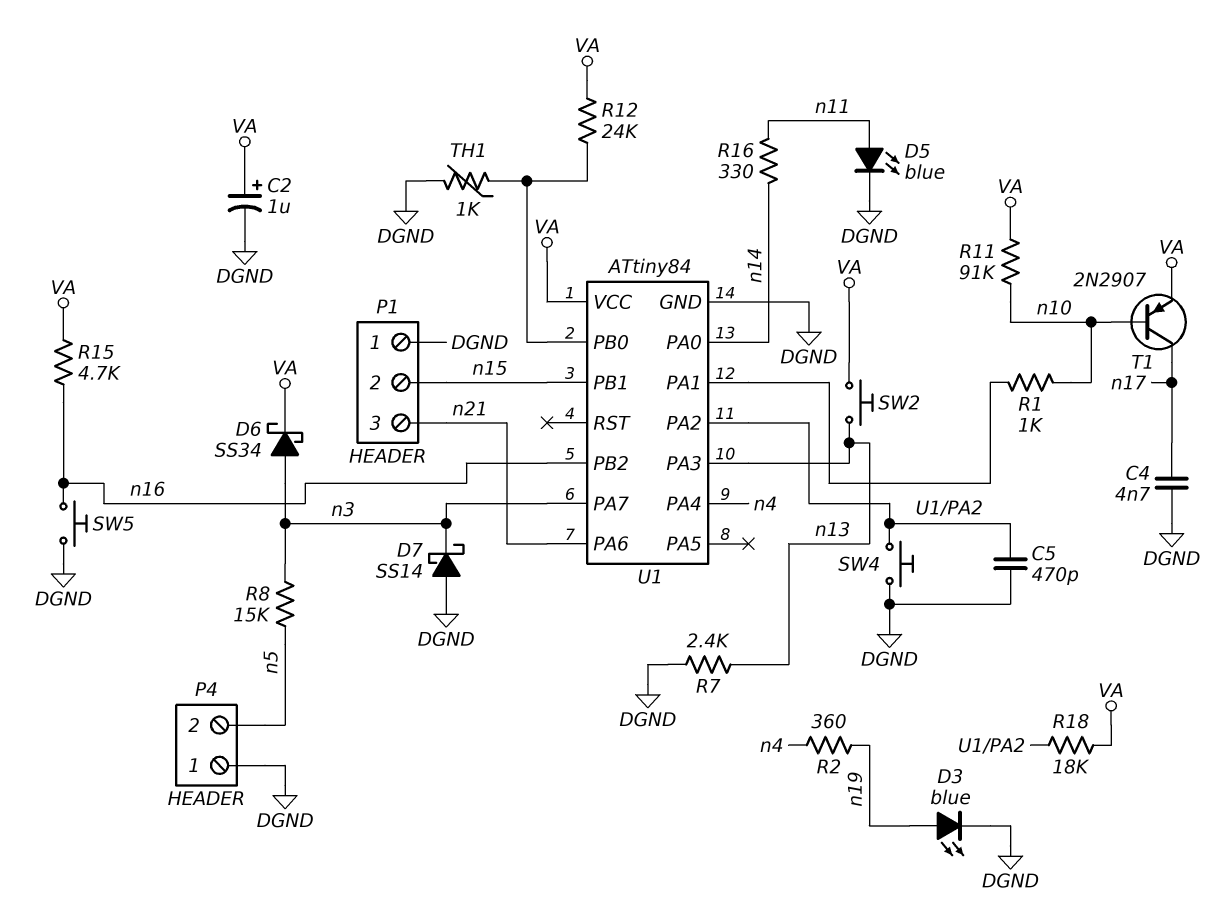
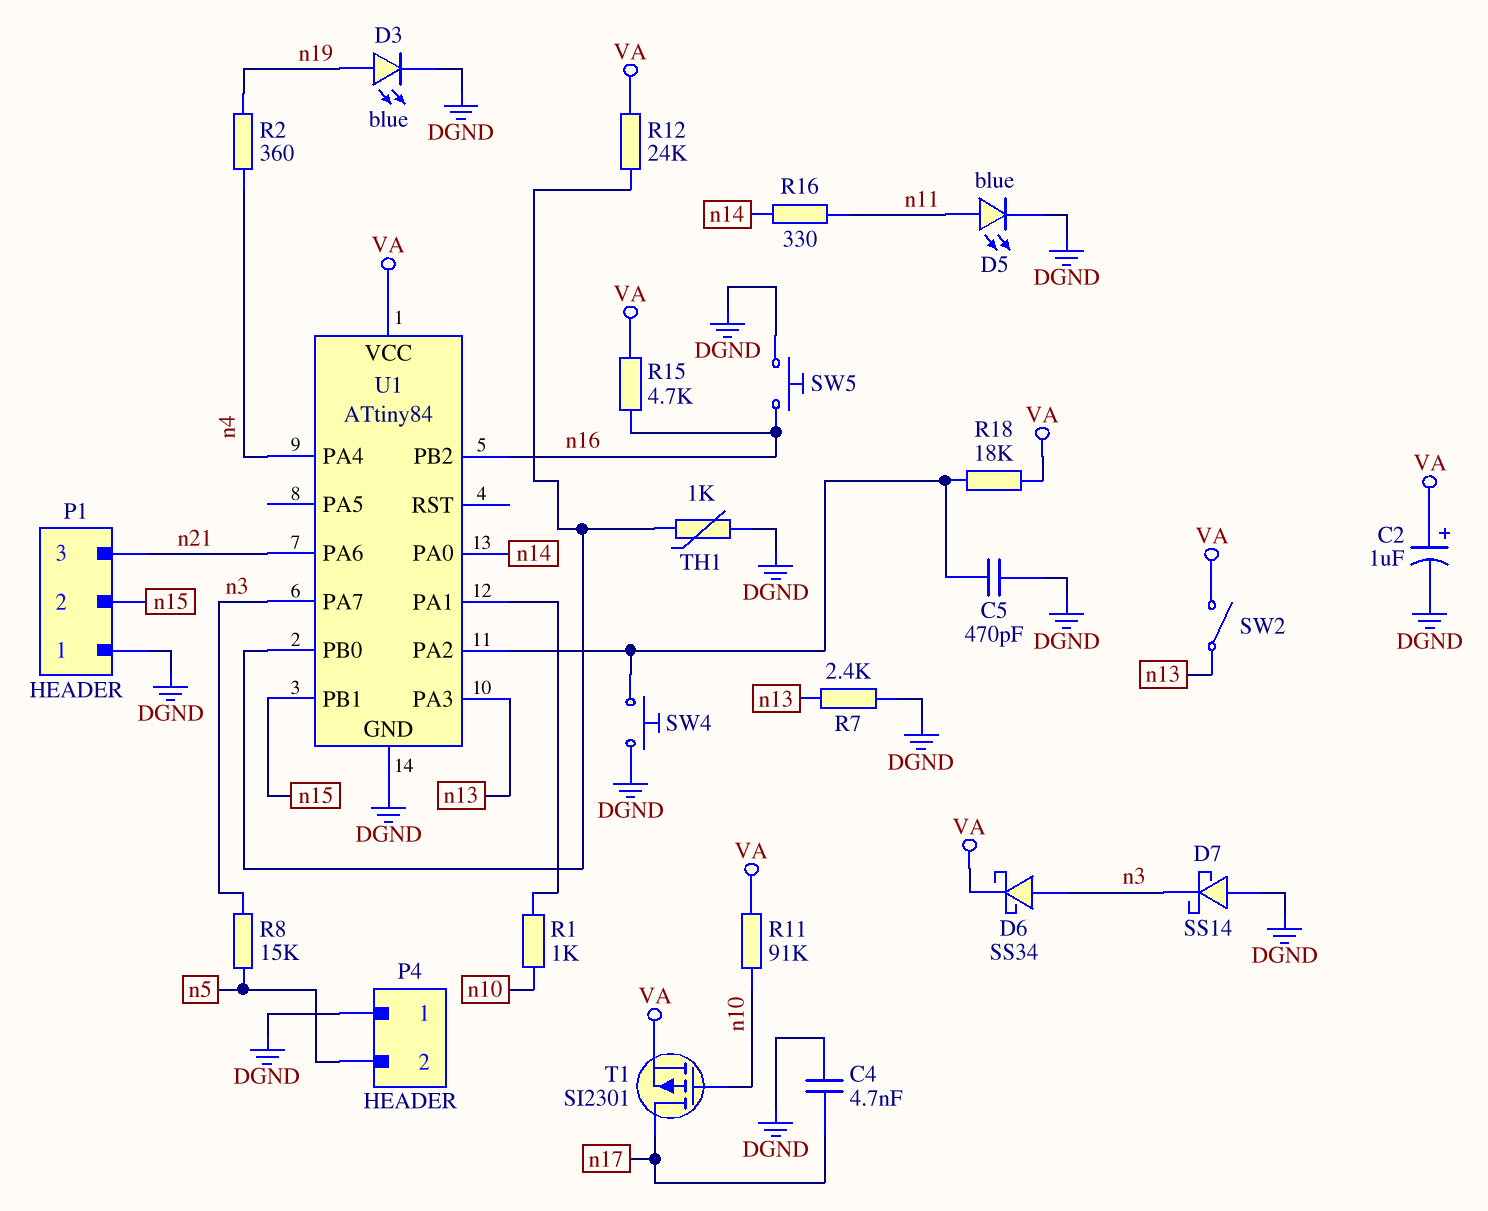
SW2: button (VA, n13) -> switch (VA, n13)
T1: PNP 2N2907 (B n10, C n17, E VA) -> PMOS SI2301 (G n10, D n17, S VA)

